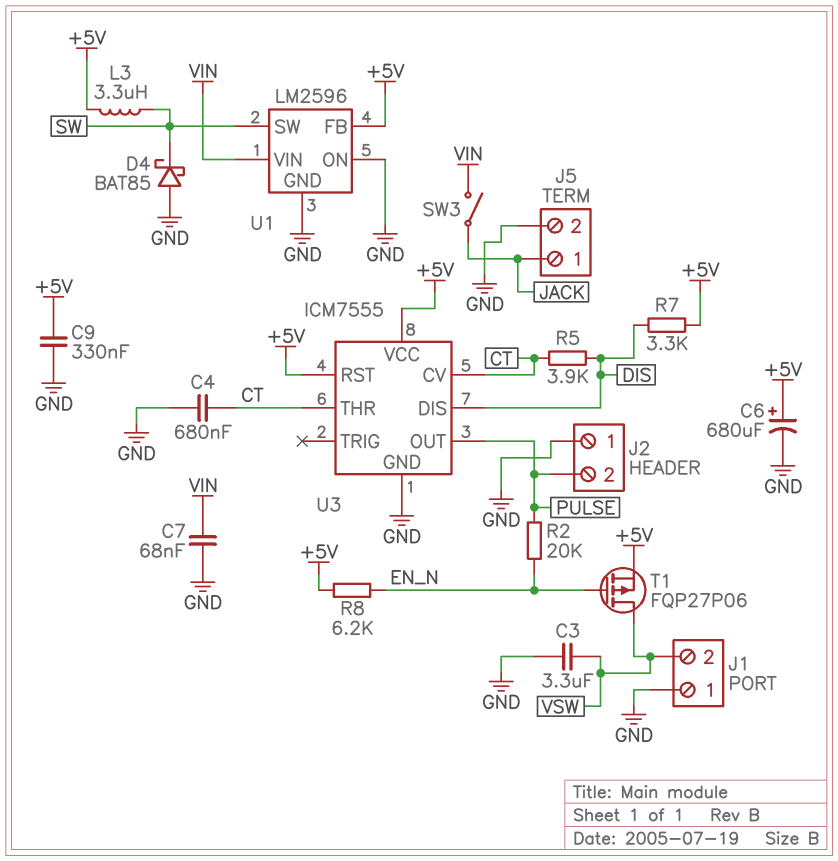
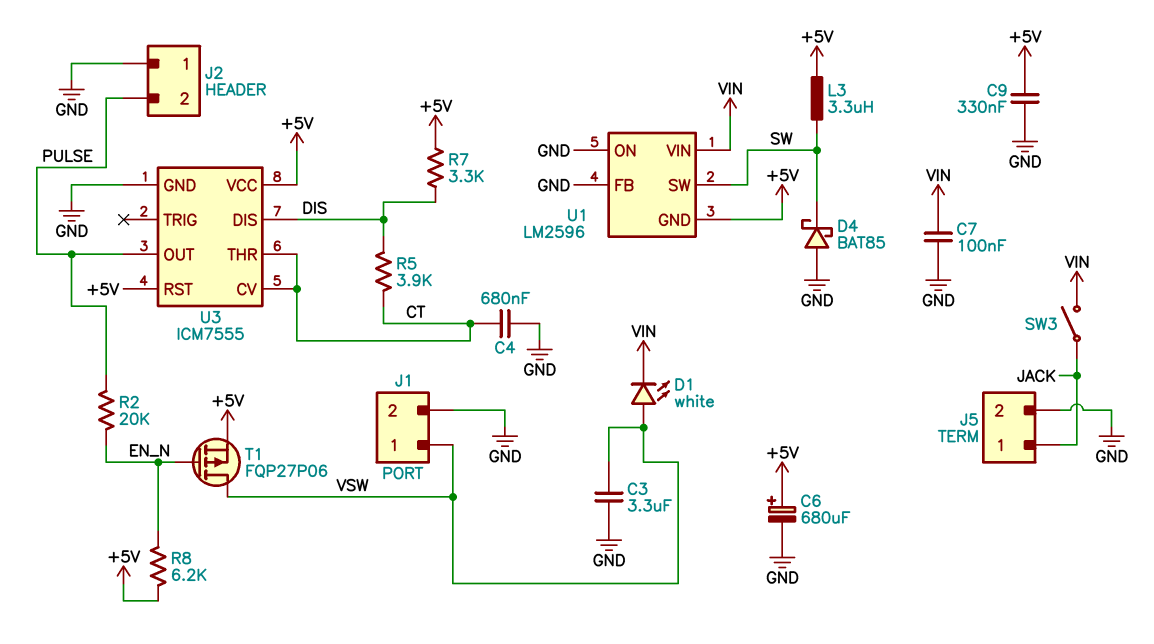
C7: 68nF (GND, VIN) -> 100nF (GND, VIN)
D1: none -> LED white (A VSW, K VIN)
J1 pin 1: GND -> VSW
J1 pin 2: VSW -> GND
U1 pin FB: +5V -> GND
U1 pin GND: GND -> +5V

